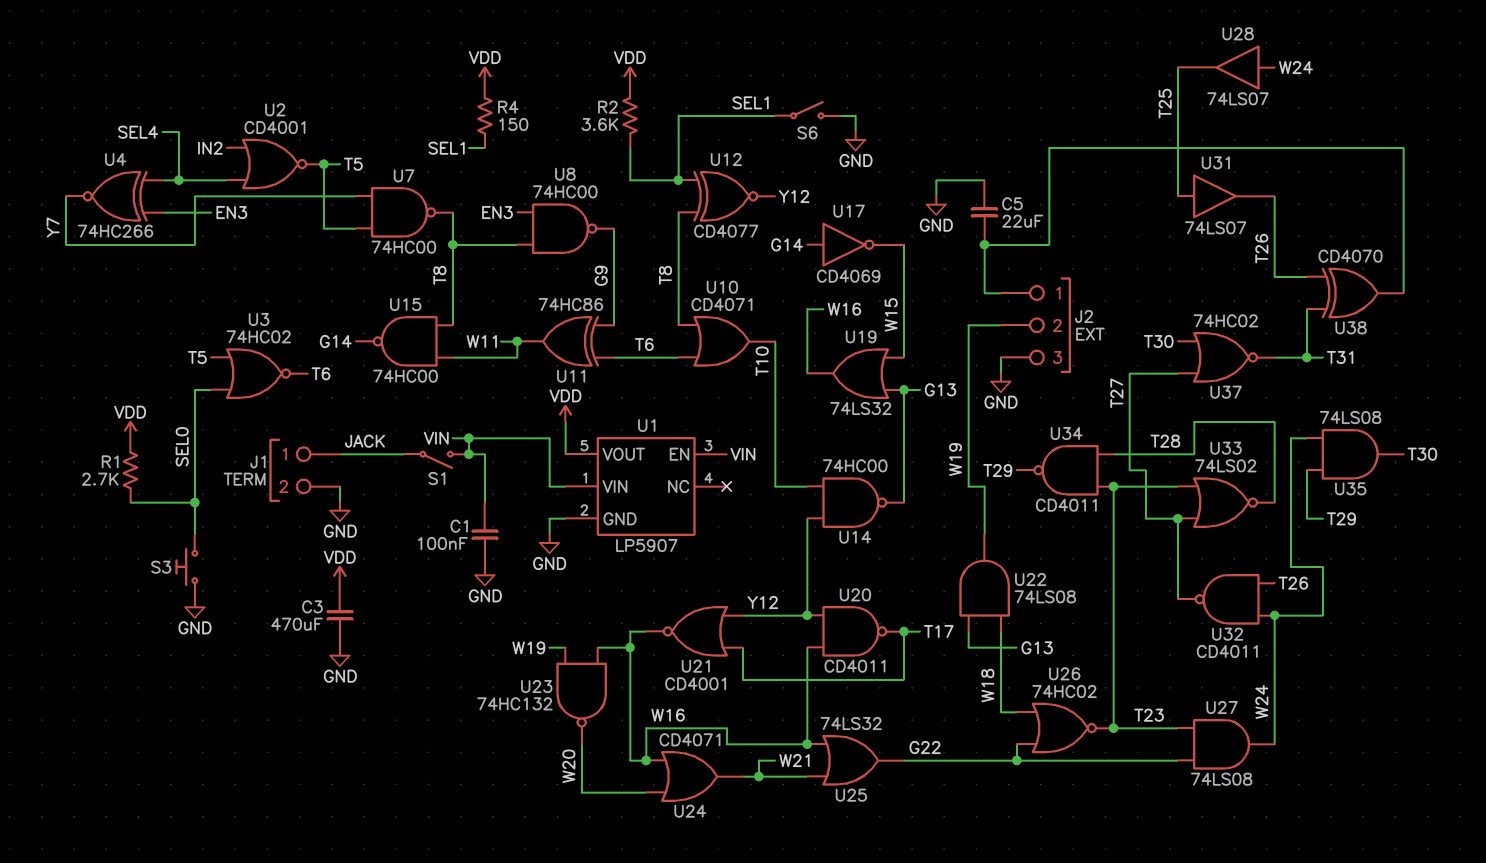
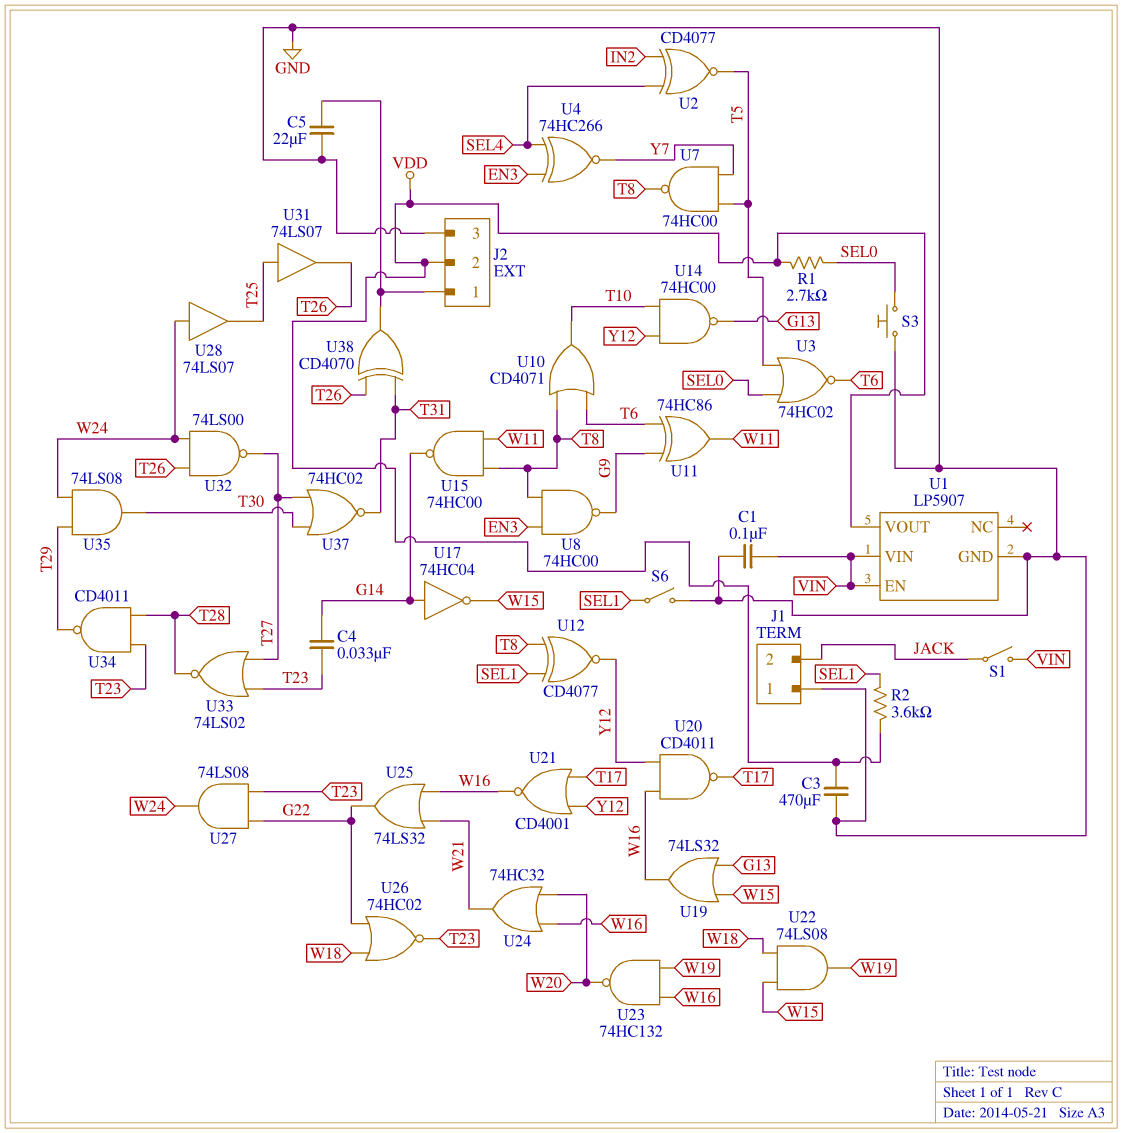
C4: none -> 33nF (G14, T23)
J1 pin 1: JACK -> GND
J1 pin 2: GND -> JACK
J2 pin 2: W19 -> VDD
R4: 150 (SEL1, VDD) -> none
U2: NOR CD4001 (in IN2, in SEL4, out T5) -> XNOR CD4077 (in IN2, in SEL4, out T5)
U17: NOT CD4069 (in G14, out W15) -> NOT 74HC04 (in G14, out W15)
U22: AND 74LS08 (in G13, in W18, out W19) -> AND 74LS08 (in W15, in W18, out W19)
U24: OR CD4071 (in W16, in W20, out W21) -> OR 74HC32 (in W16, in W20, out W21)
U32: NAND CD4011 (in T26, in W24, out T27) -> NAND 74LS00 (in T26, in W24, out T27)

